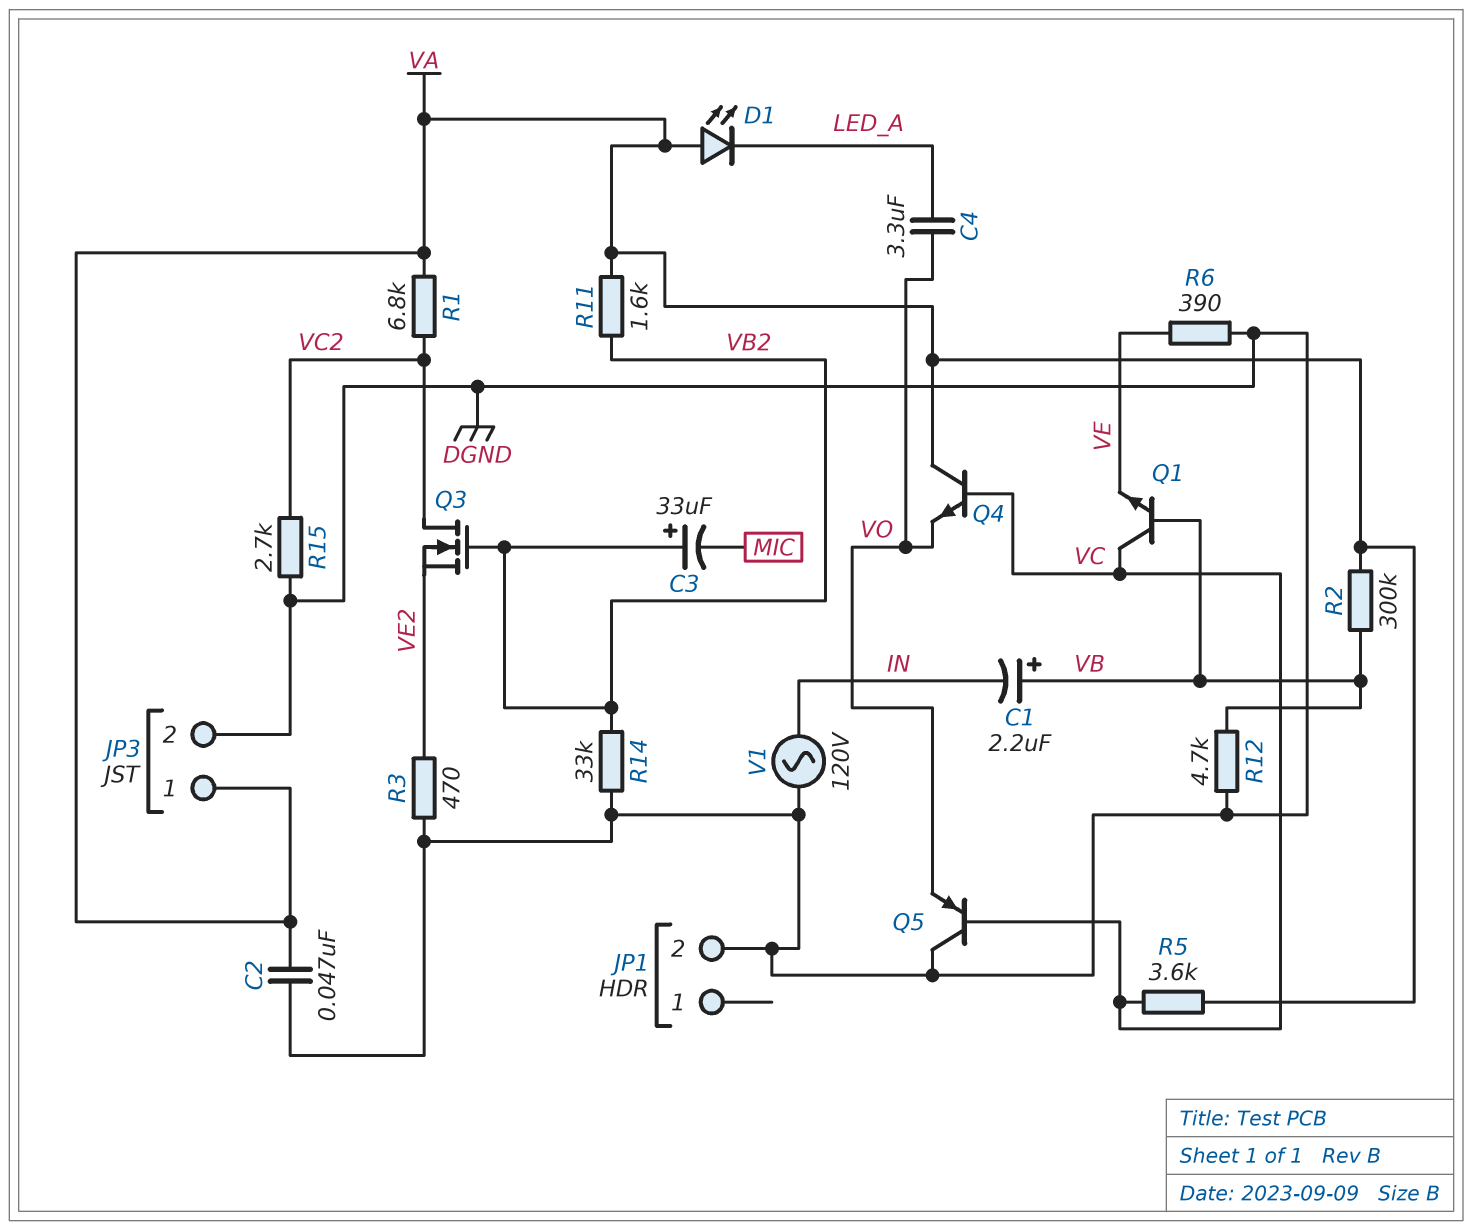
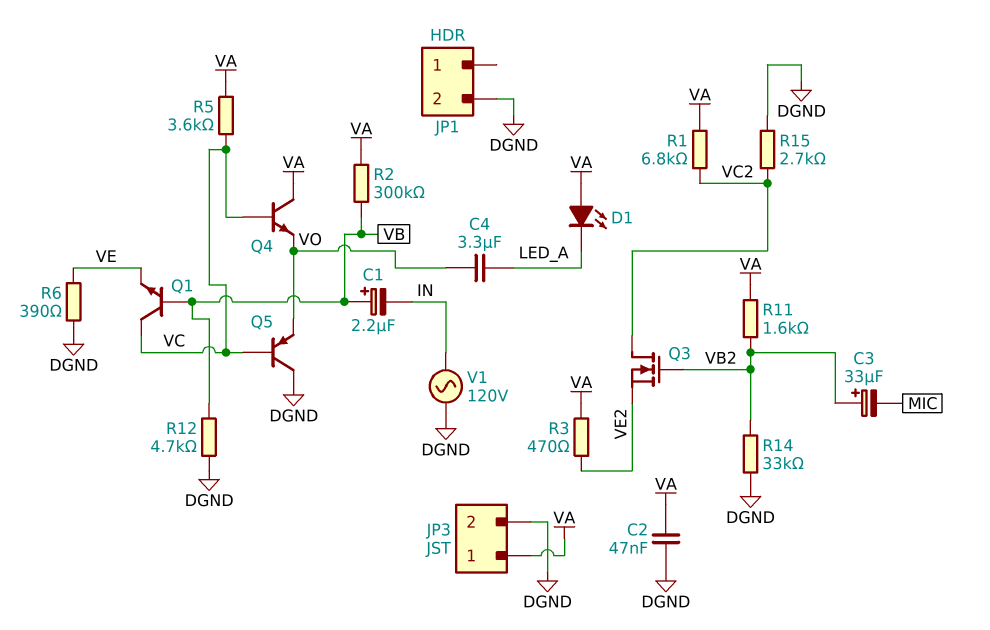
R3: 470 (DGND, VE2) -> 470 (VA, VE2)

